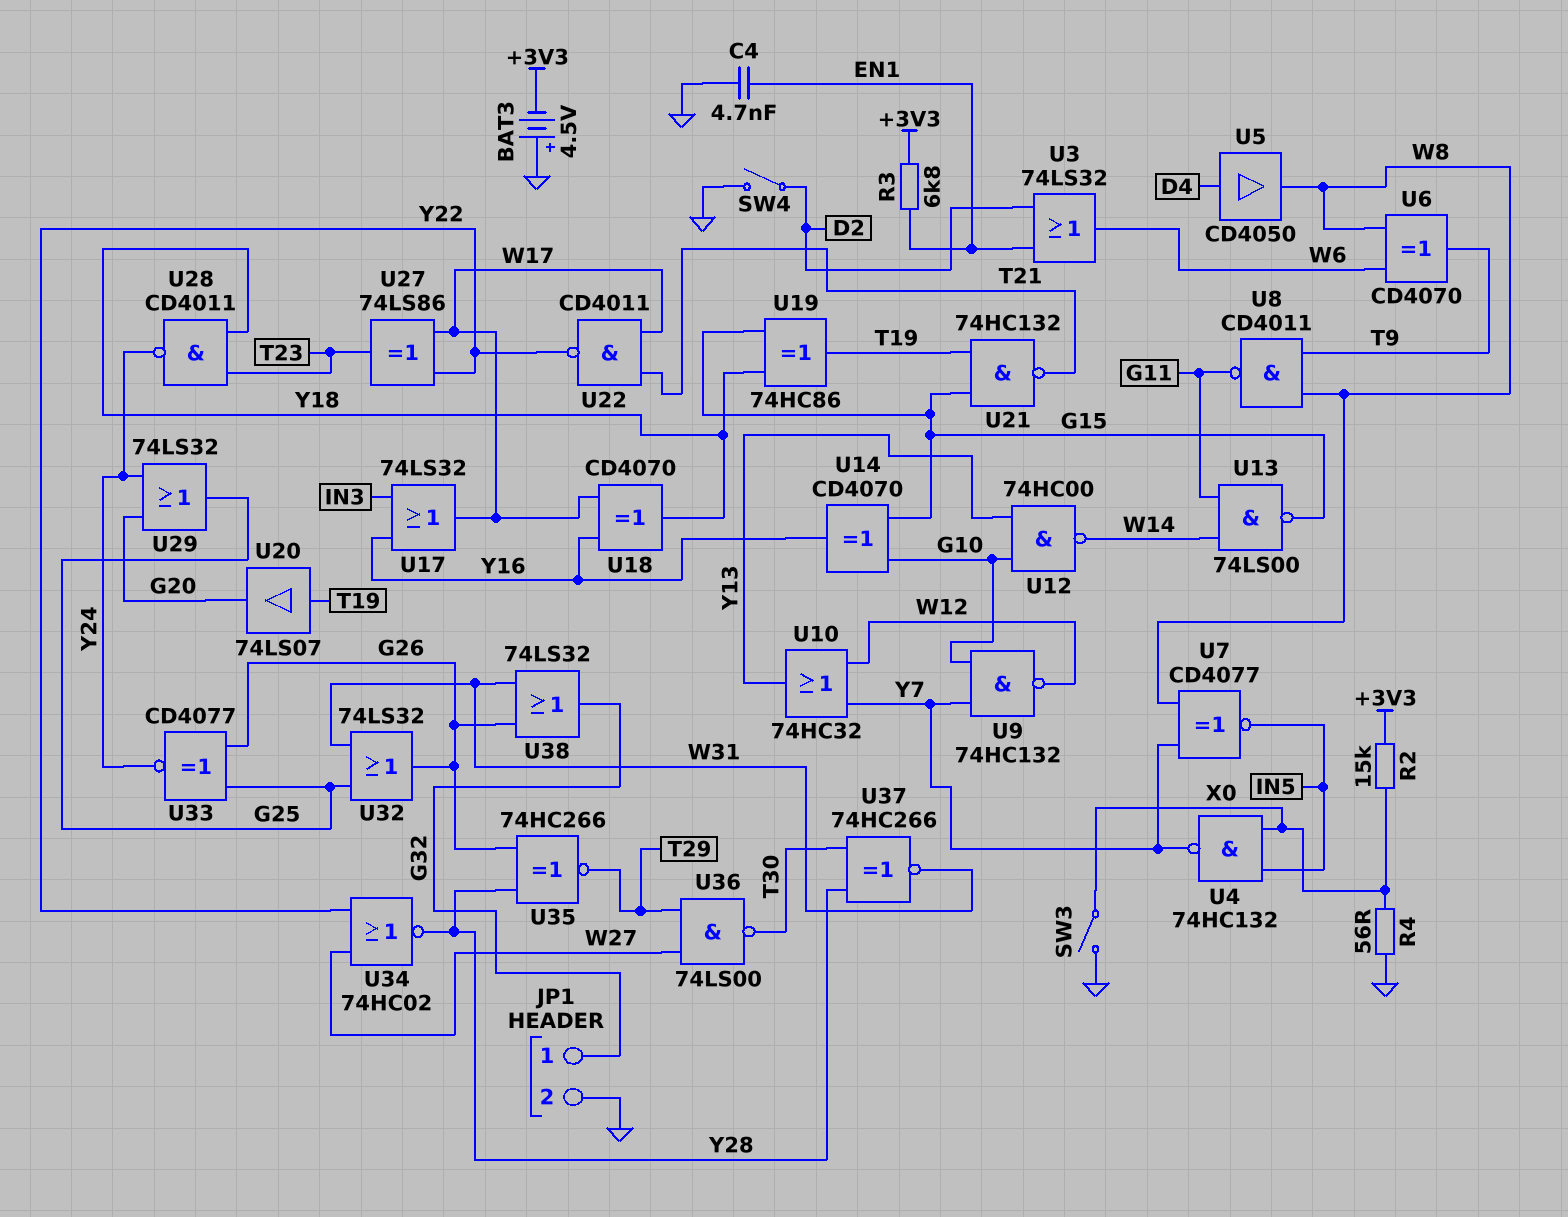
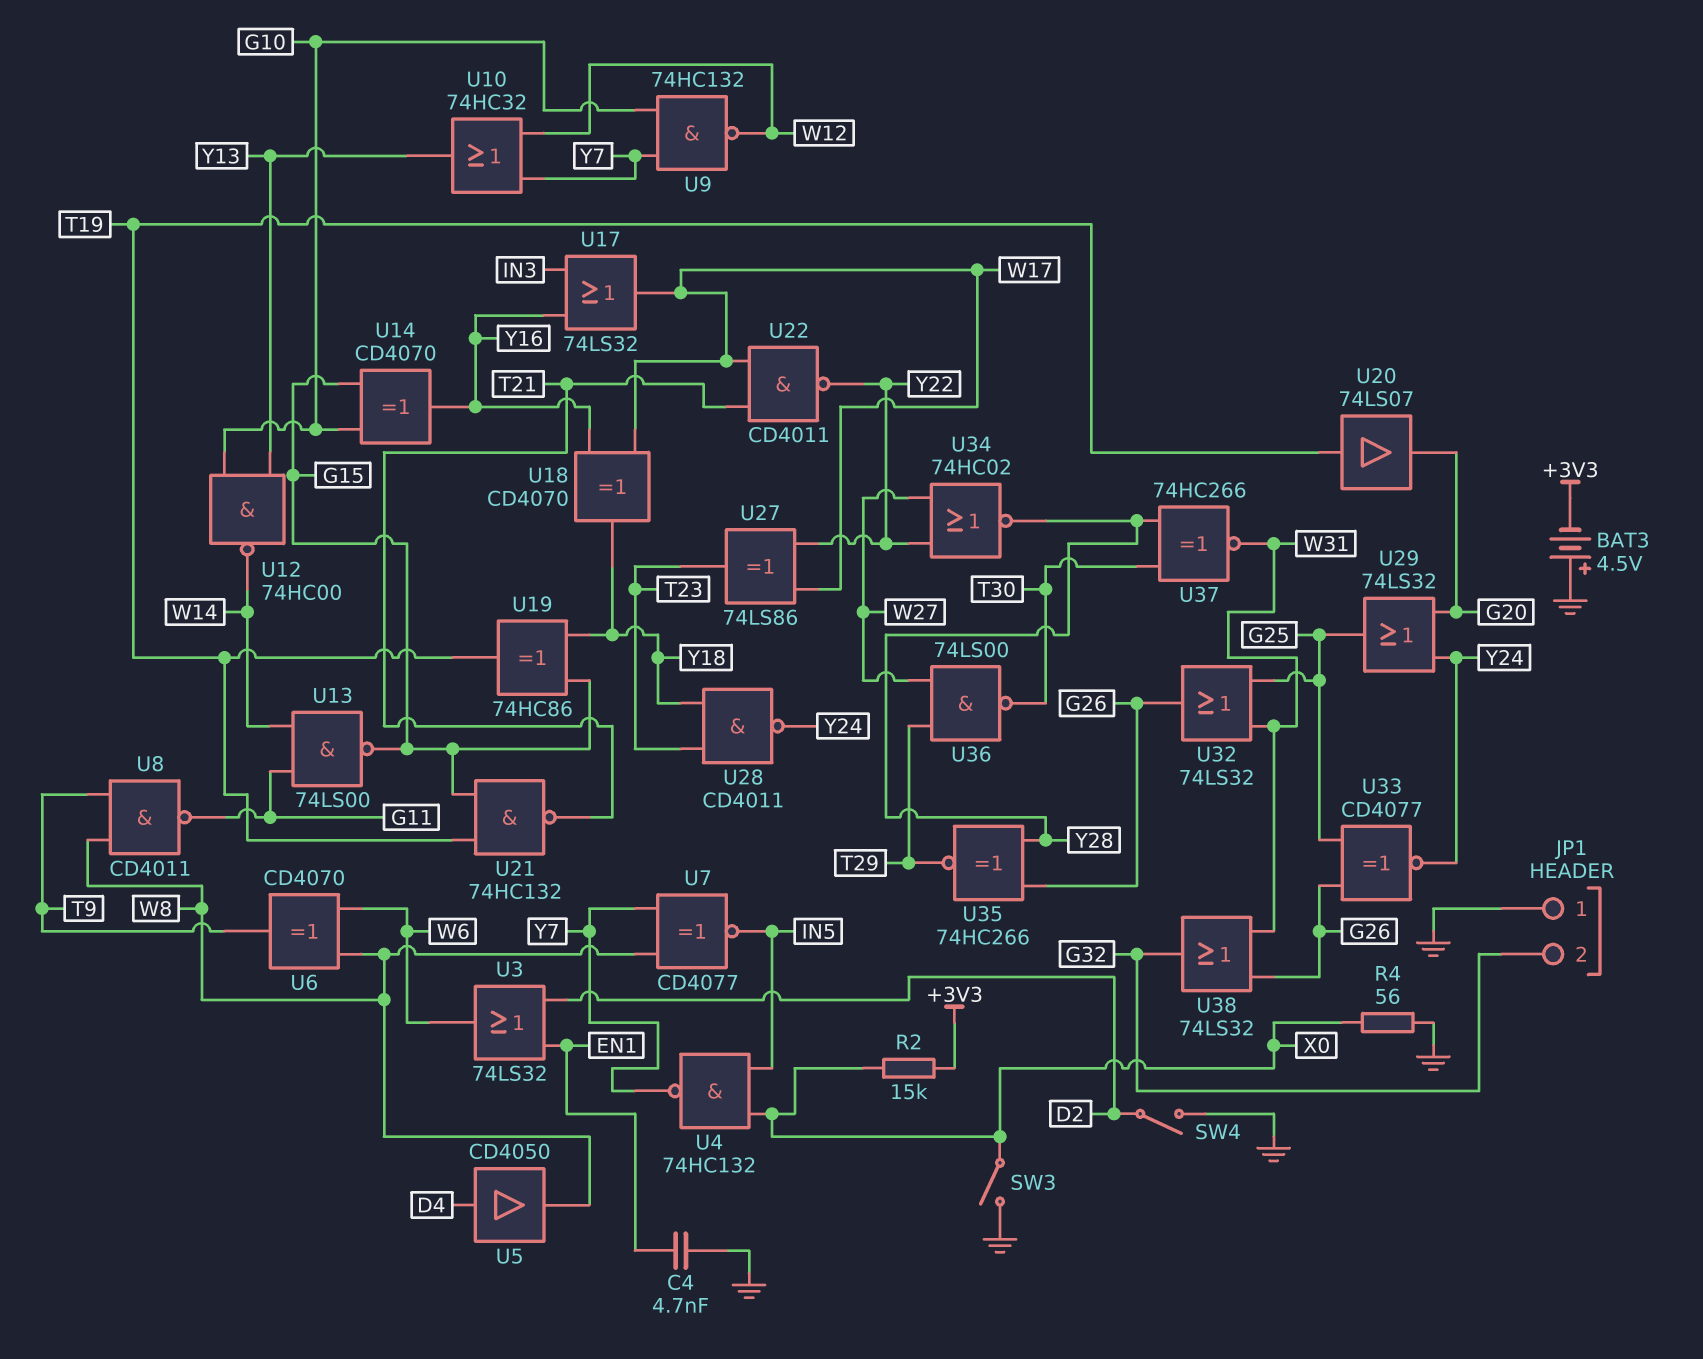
JP1 pin 1: G32 -> GND
JP1 pin 2: GND -> G32
R3: 6.8k (+3V3, EN1) -> none

